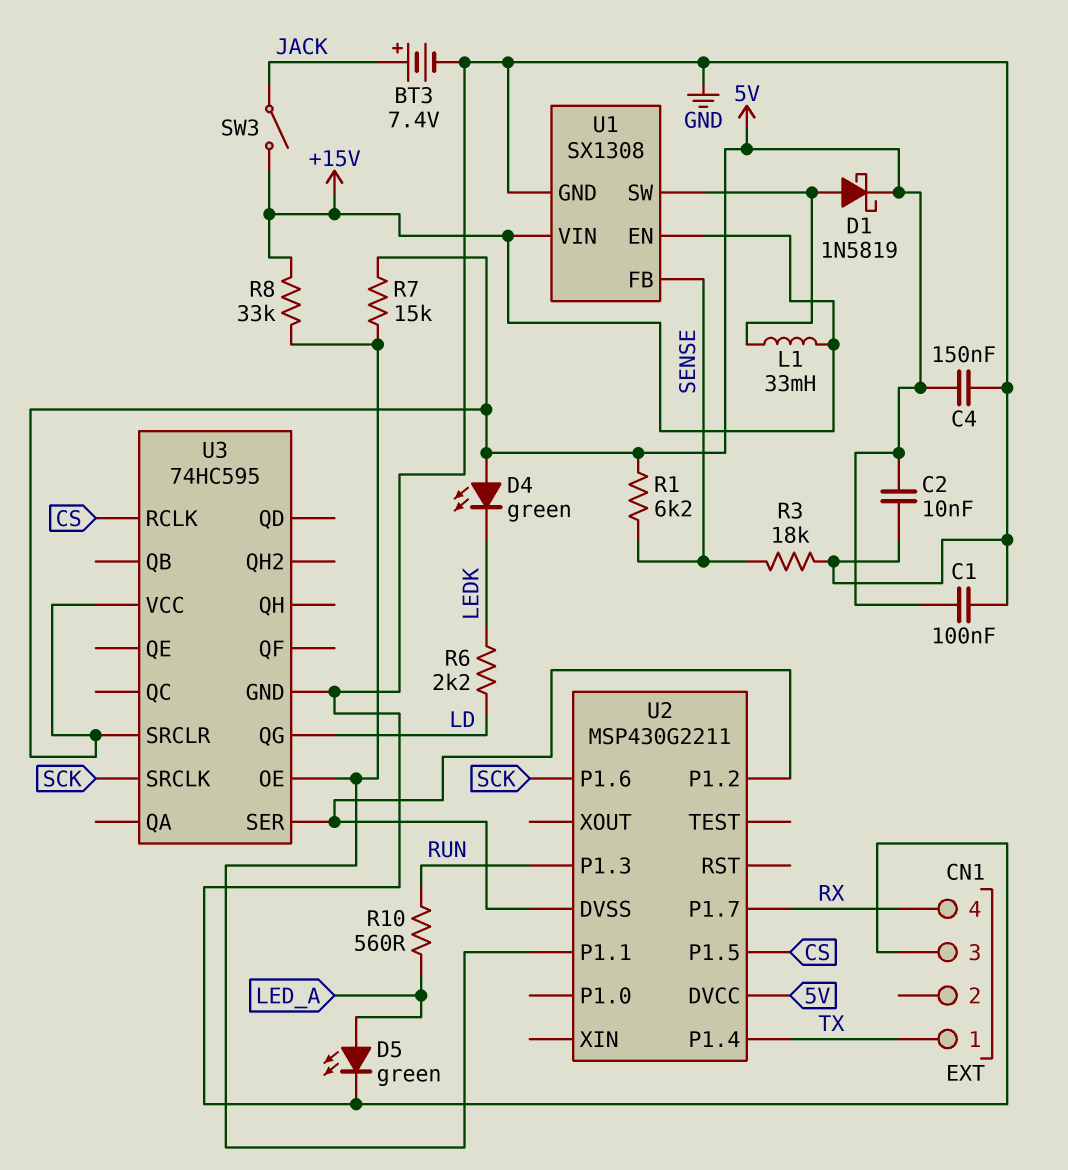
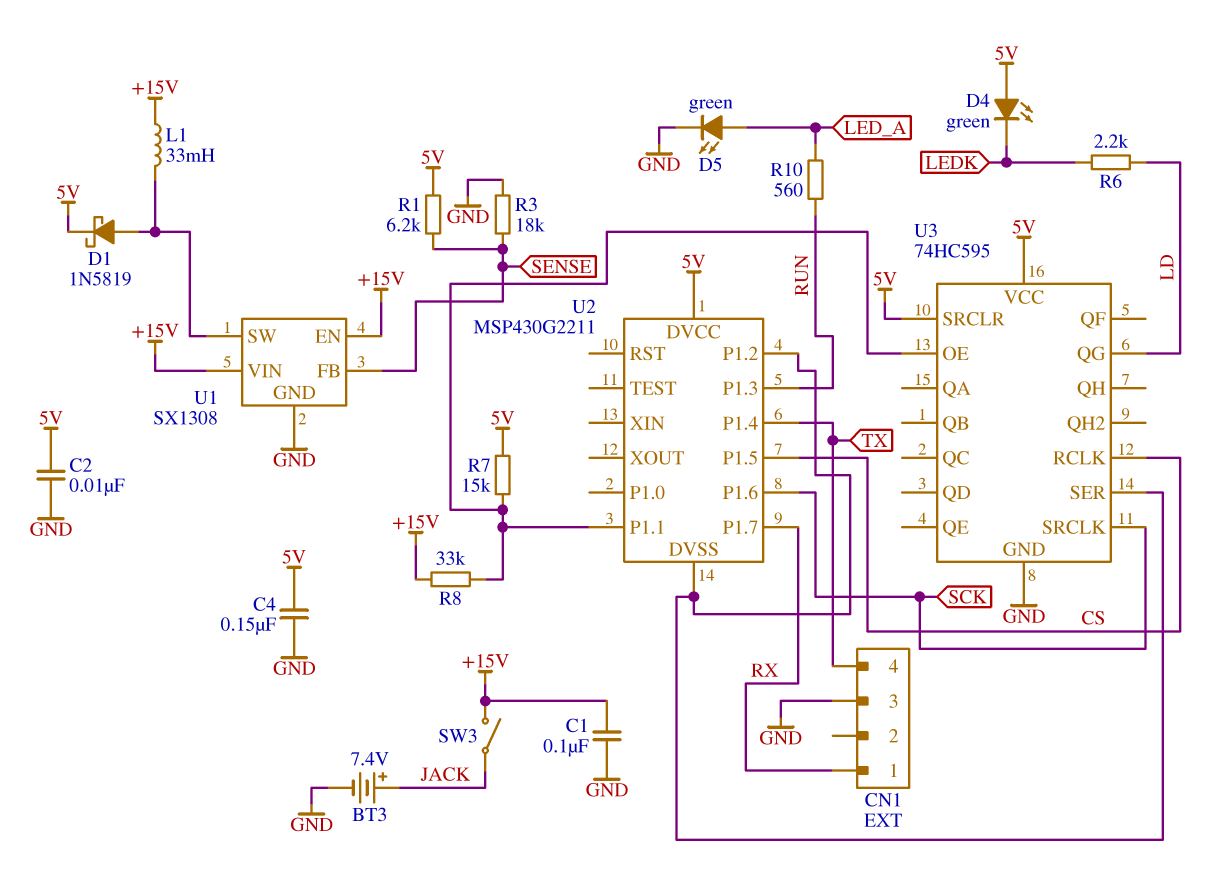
C1: 100nF (5V, GND) -> 100nF (+15V, GND)
CN1 pin 1: TX -> RX
CN1 pin 4: RX -> TX

